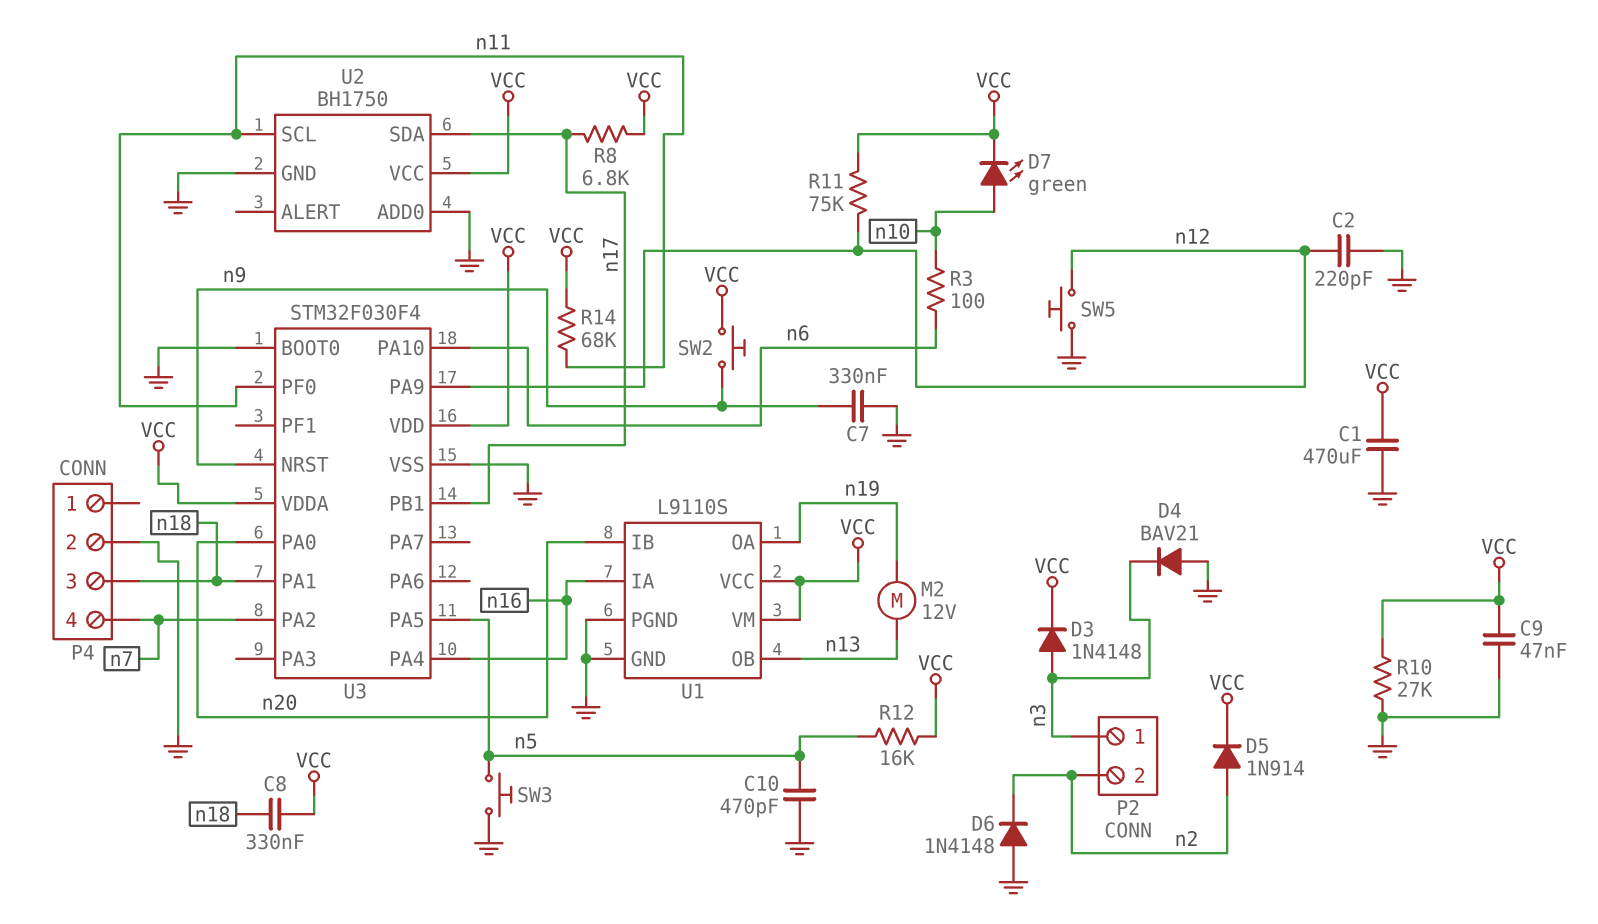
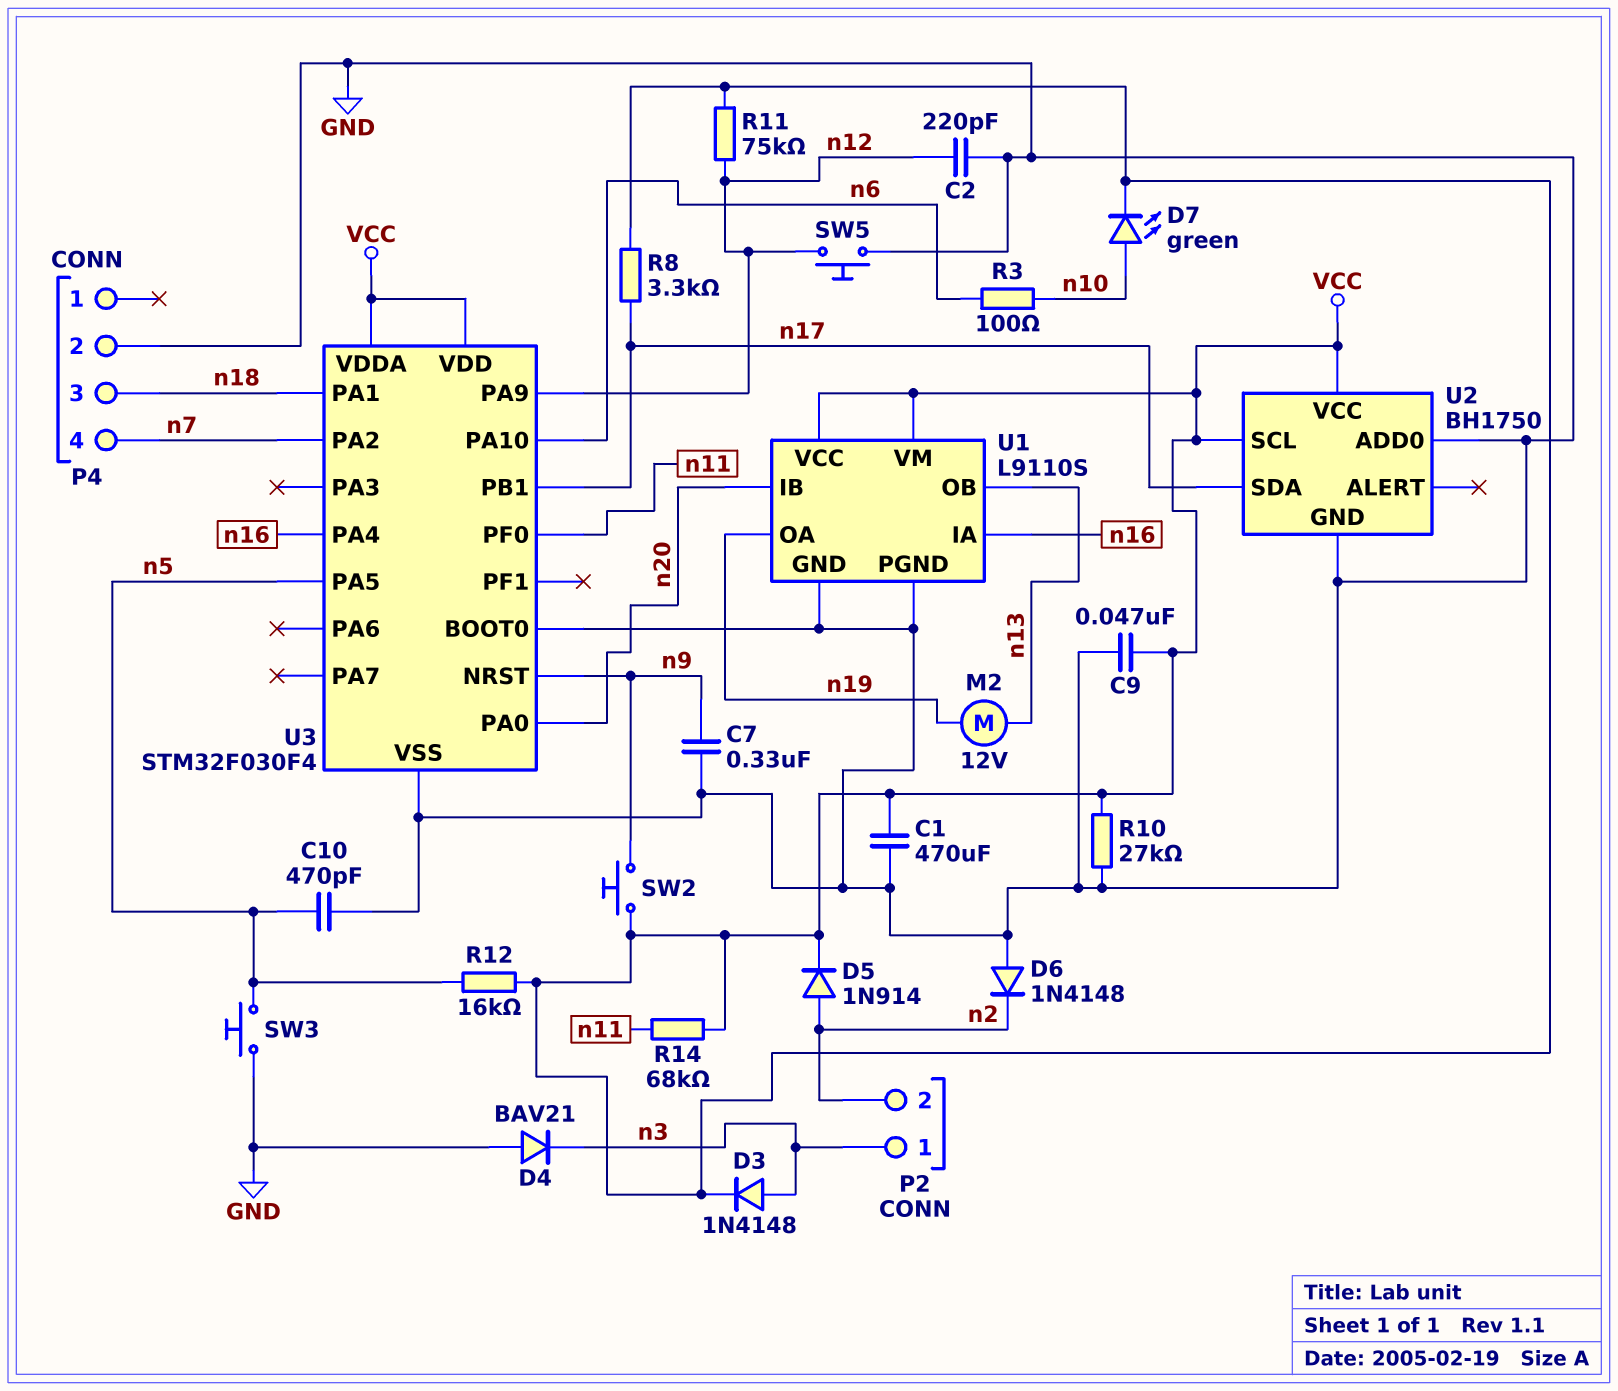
C8: 330nF (VCC, n18) -> none
R8: 6.8k (VCC, n17) -> 3.3k (VCC, n17)
U2 pin SCL: n11 -> VCC

